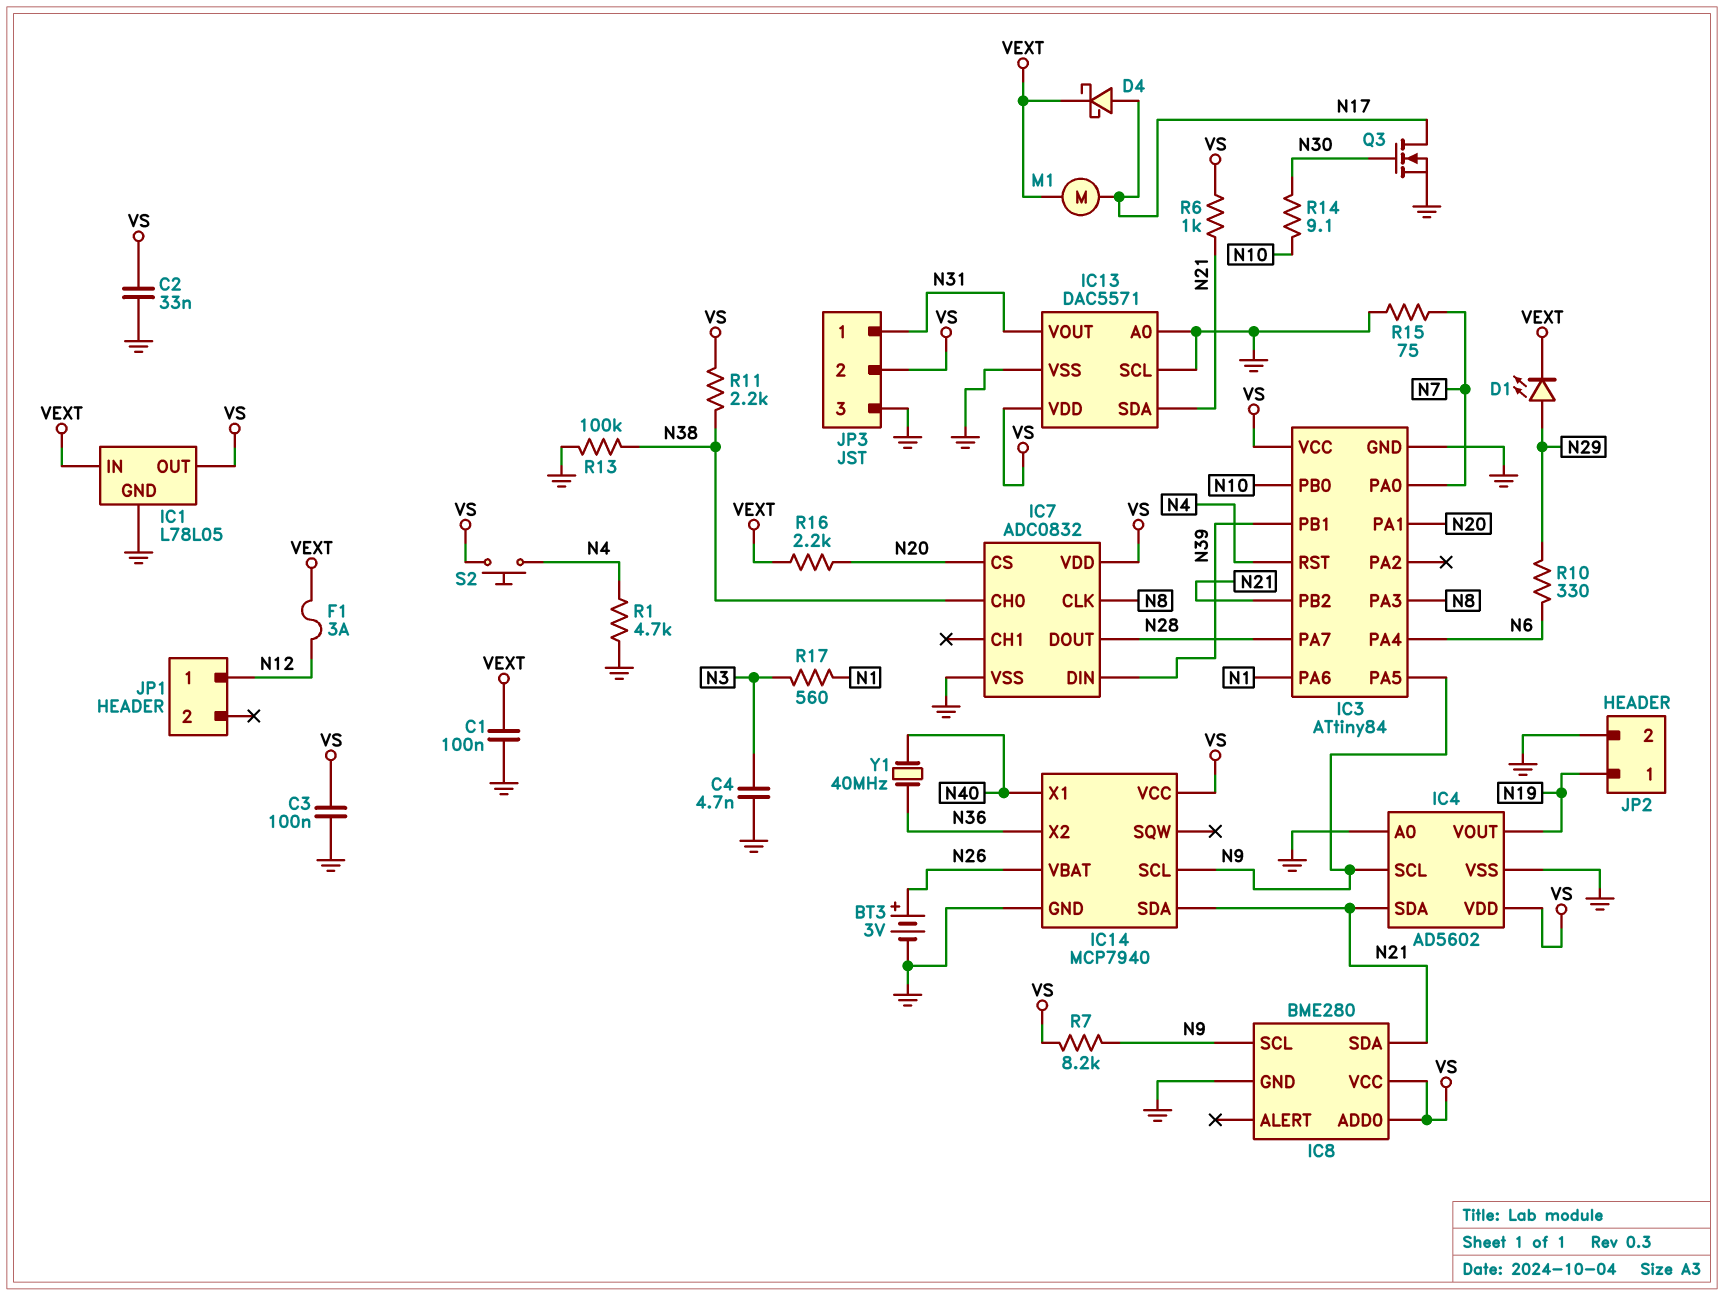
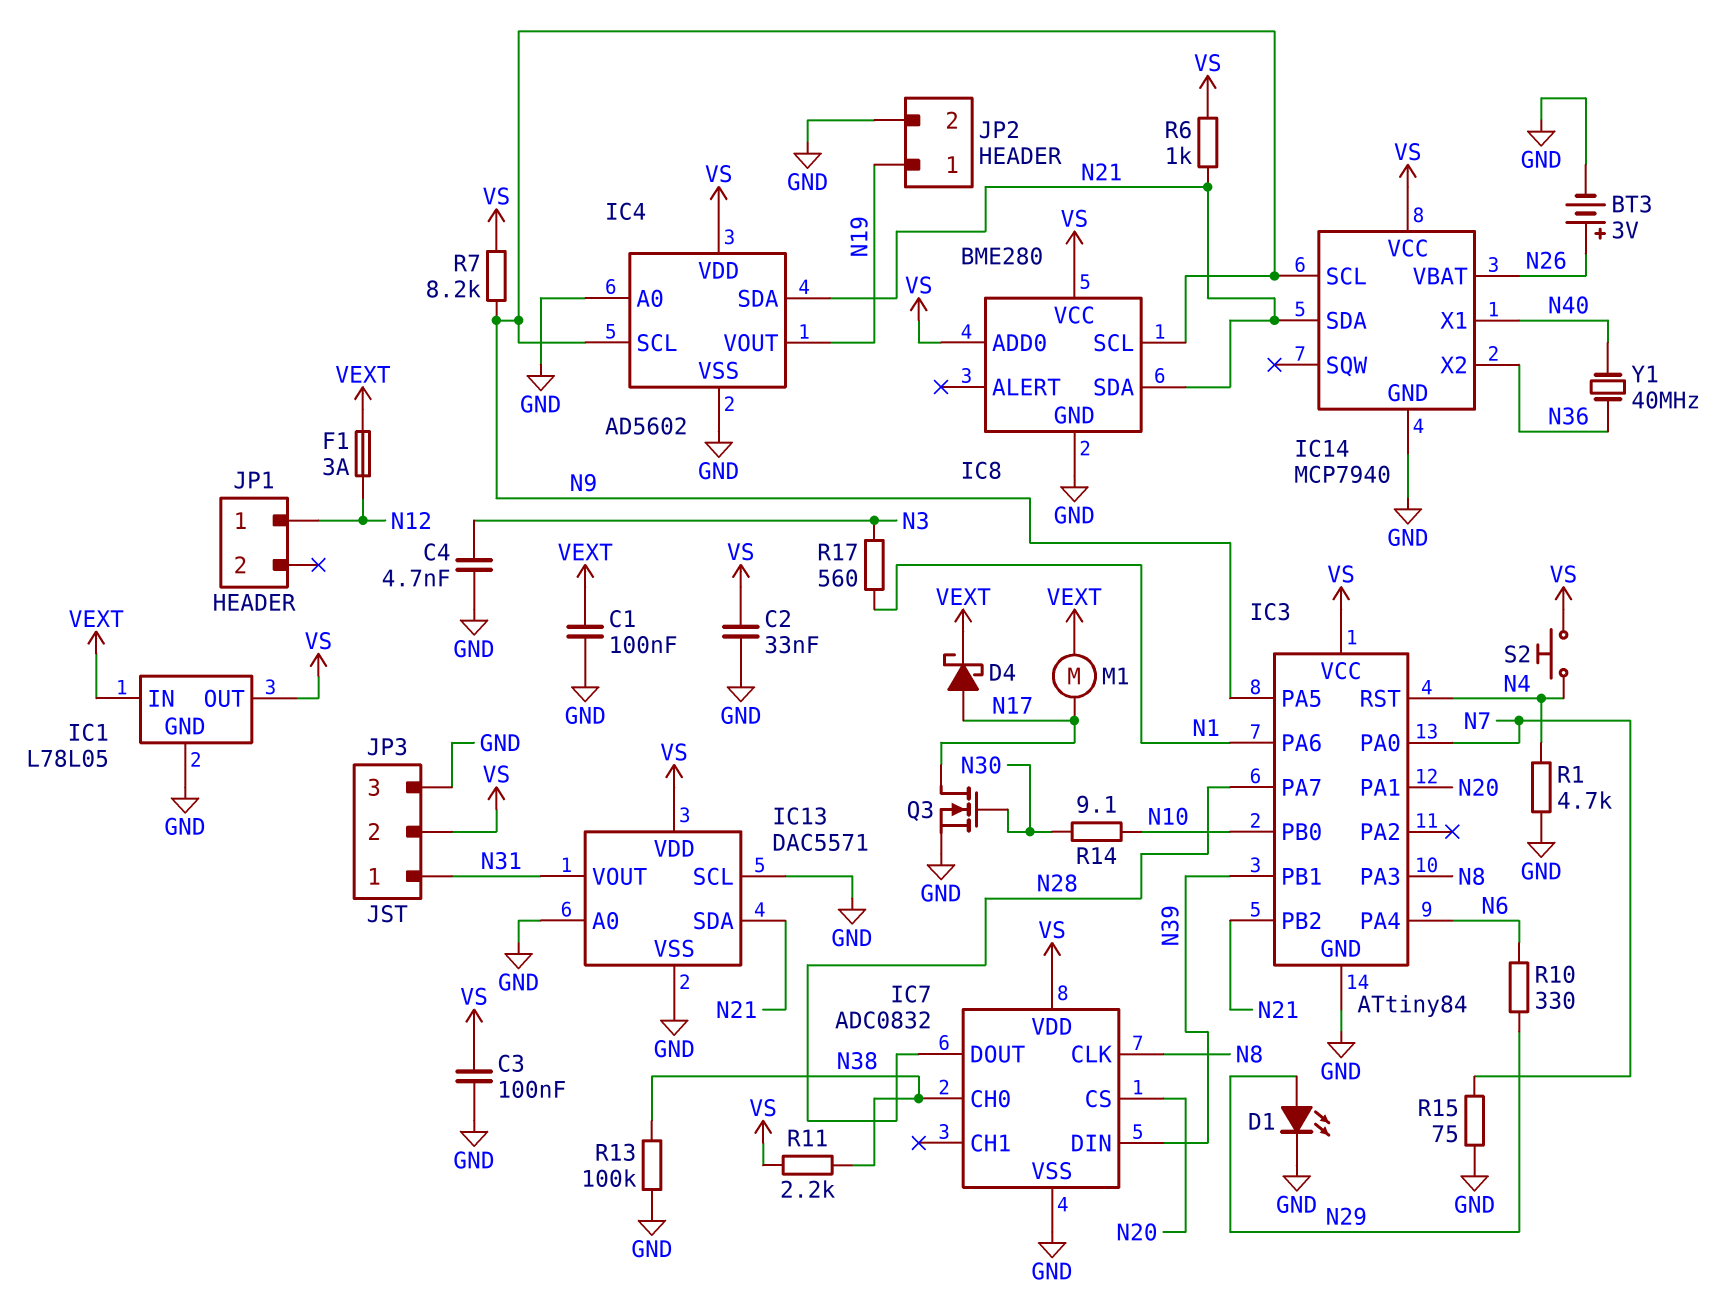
D1: LED (A N29, K VEXT) -> LED (A N29, K GND)
R16: 2.2k (N20, VEXT) -> none

